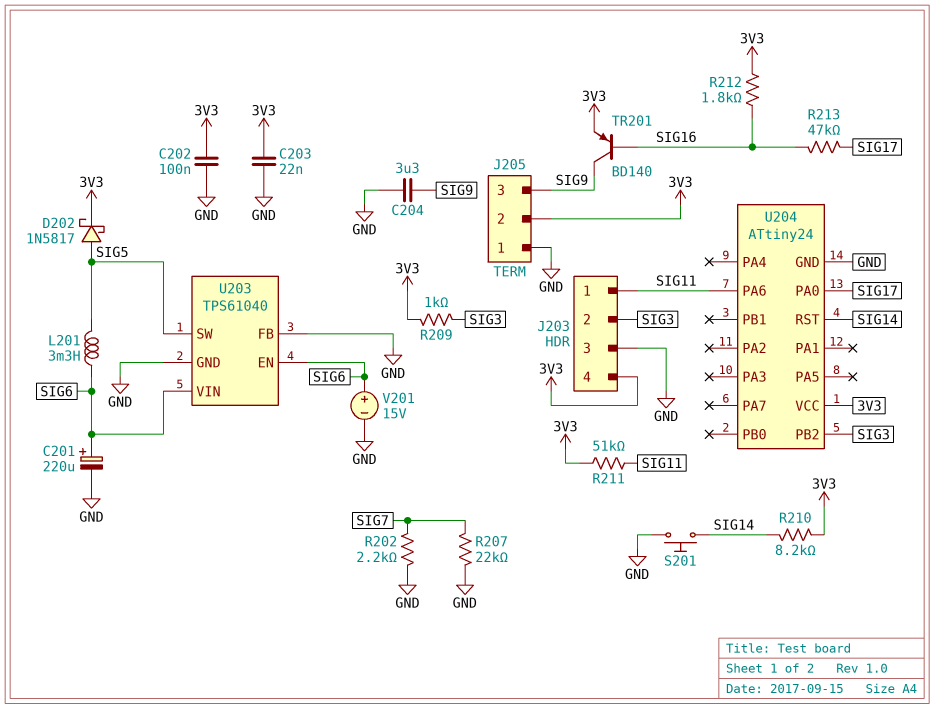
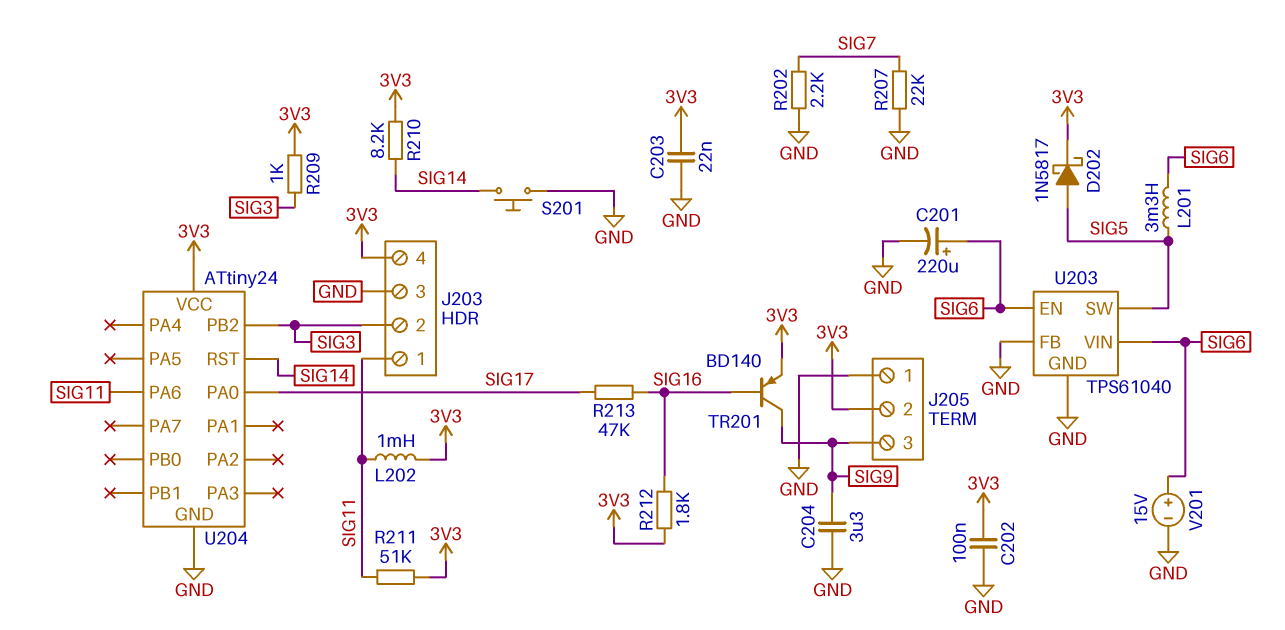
L202: none -> 1mH (3V3, SIG11)

